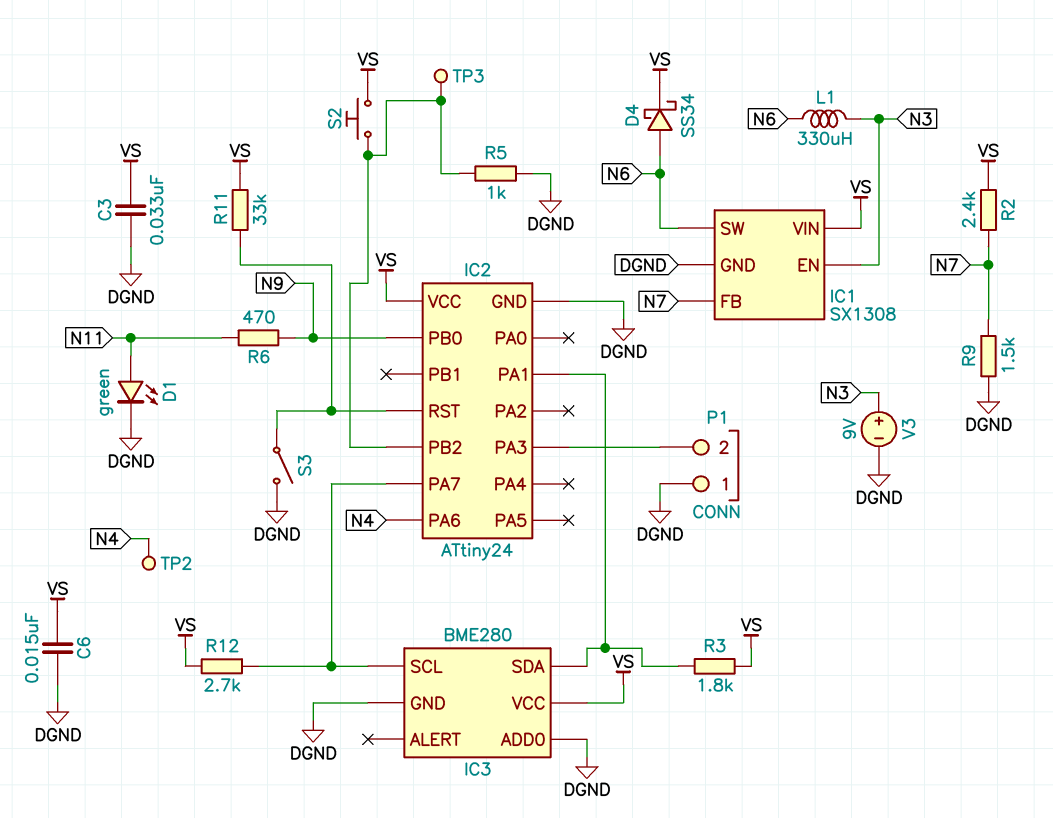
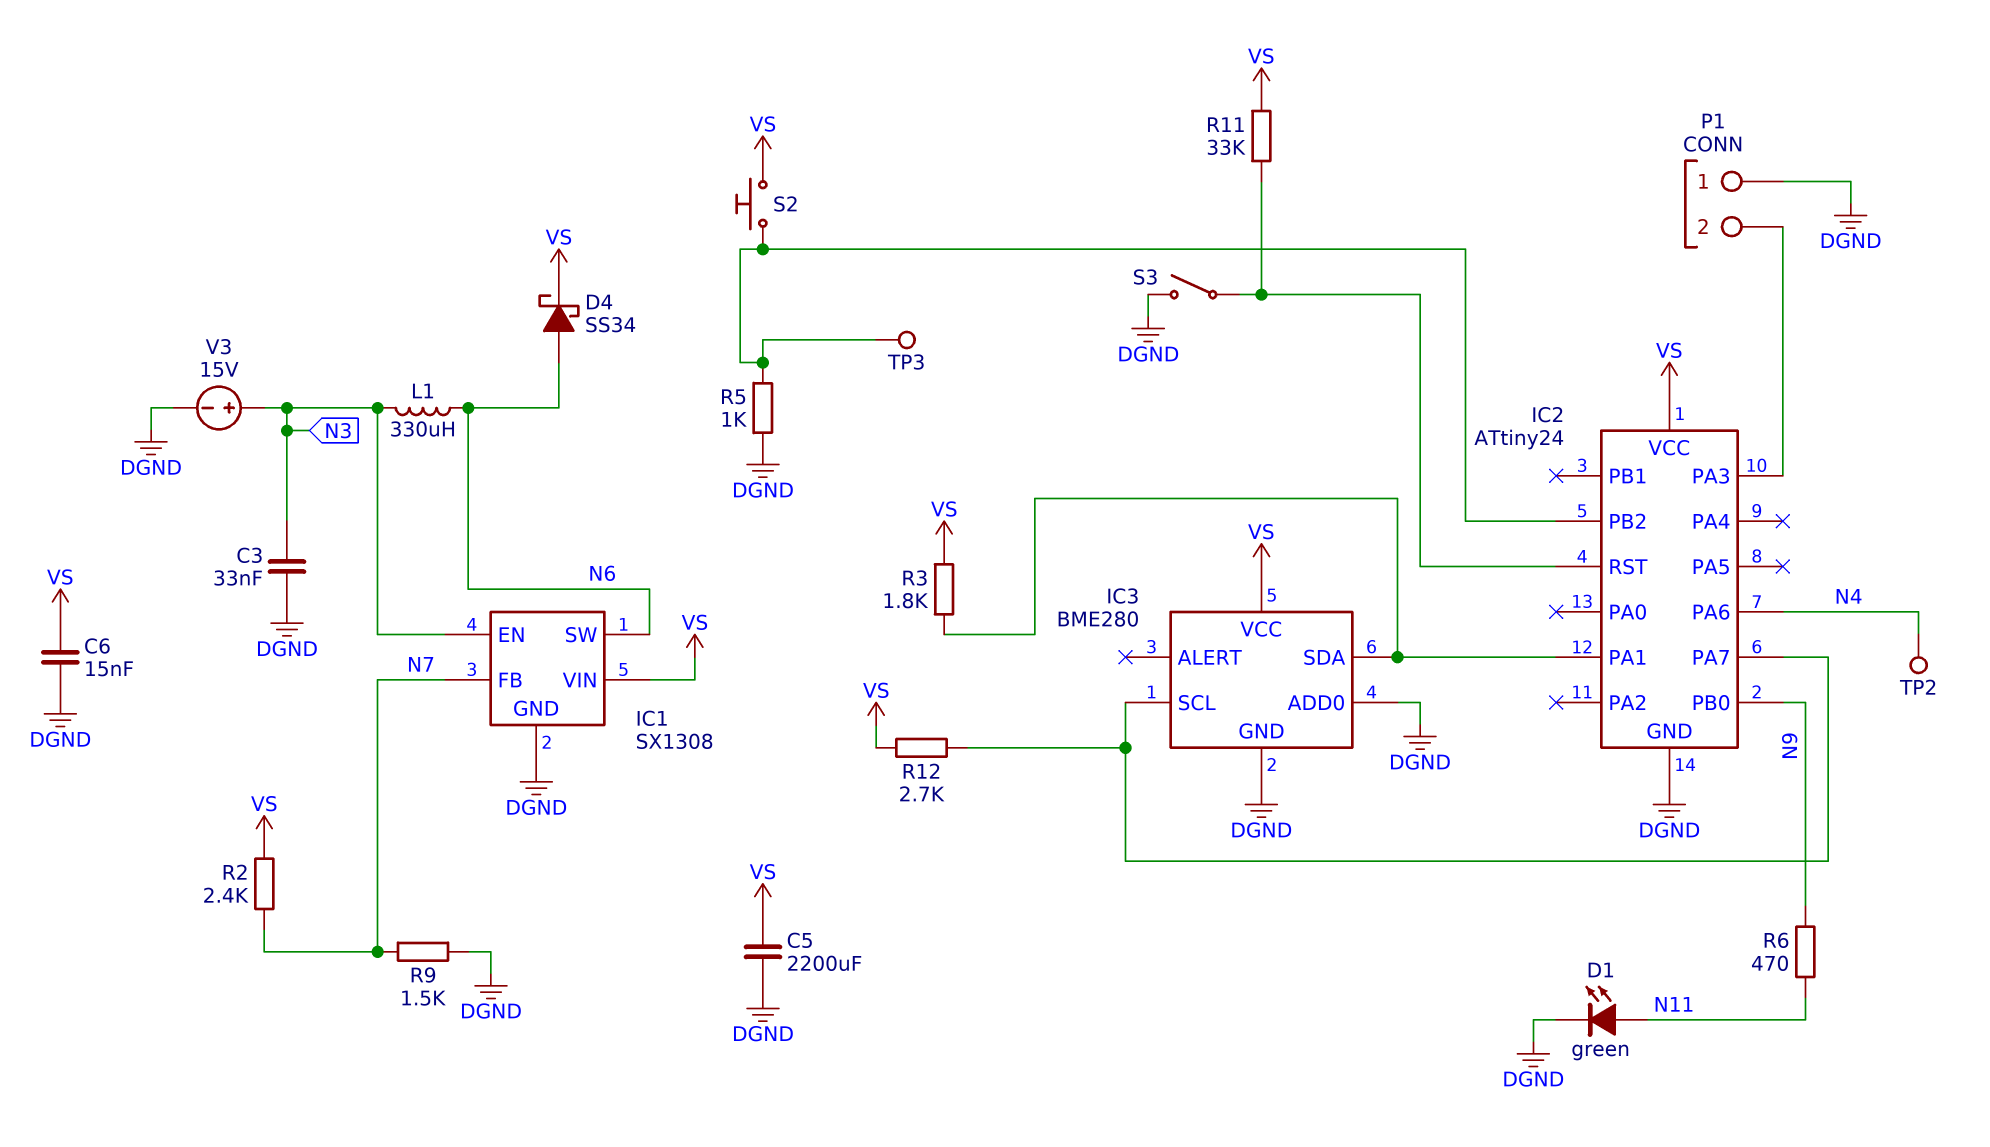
C3: 33nF (DGND, VS) -> 33nF (DGND, N3)
C5: none -> 2200uF (DGND, VS)
V3: 9V (plus N3, minus DGND) -> 15V (plus N3, minus DGND)

